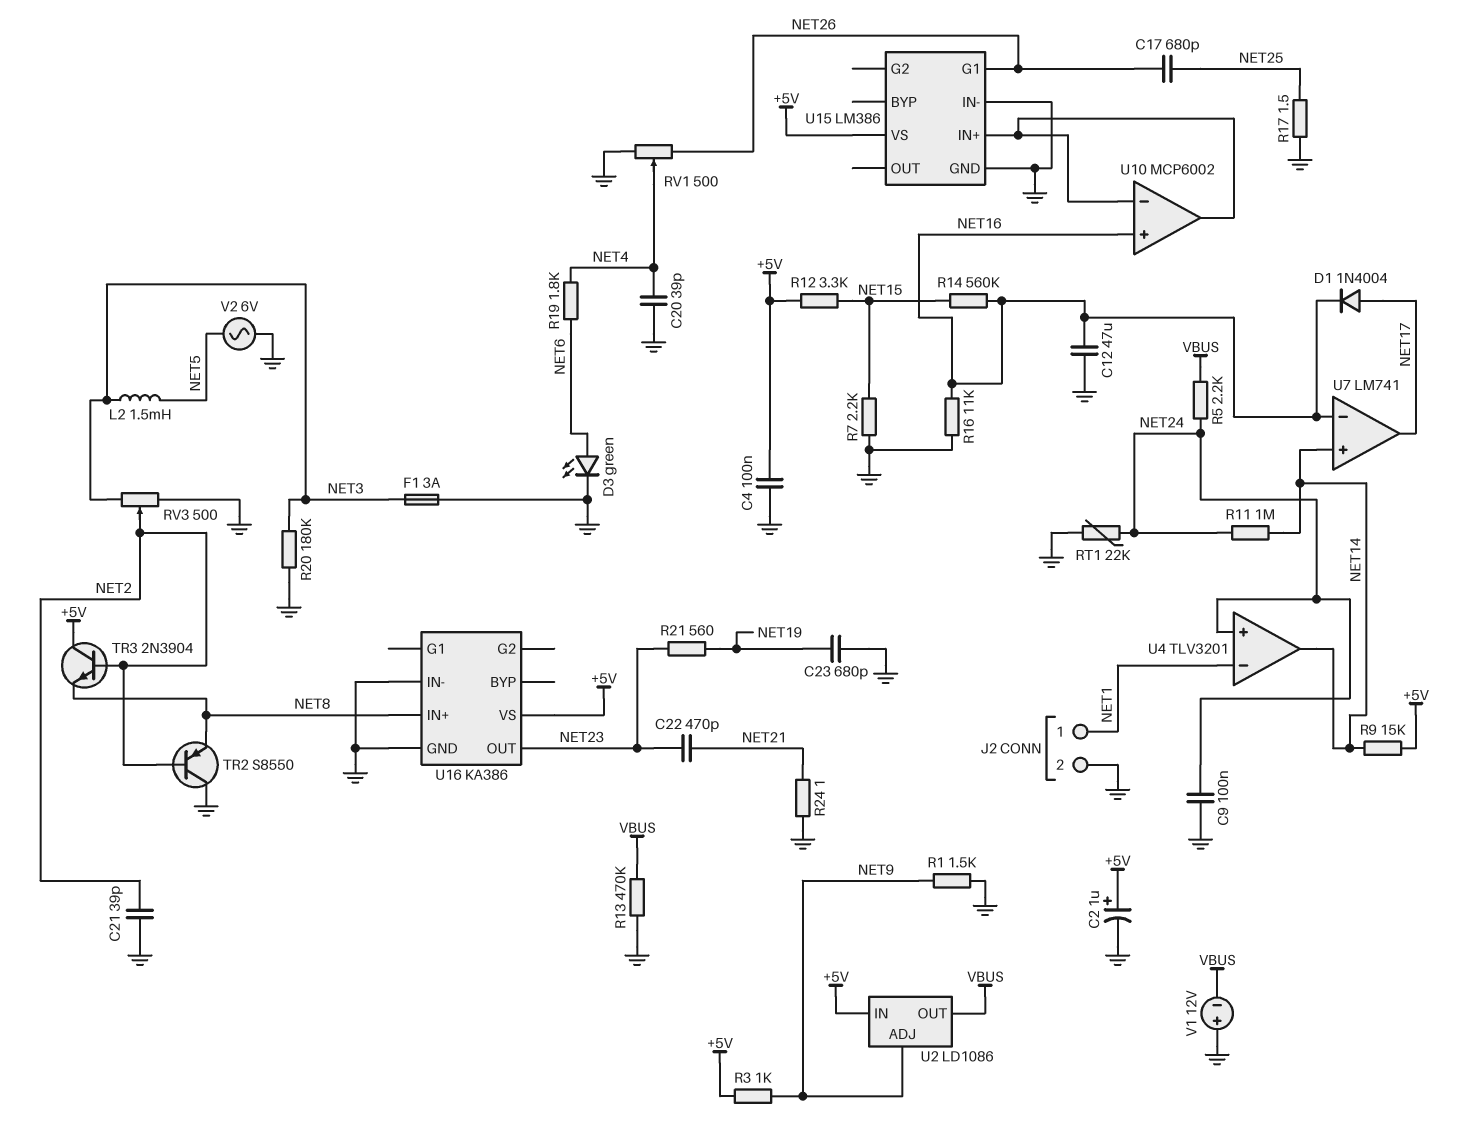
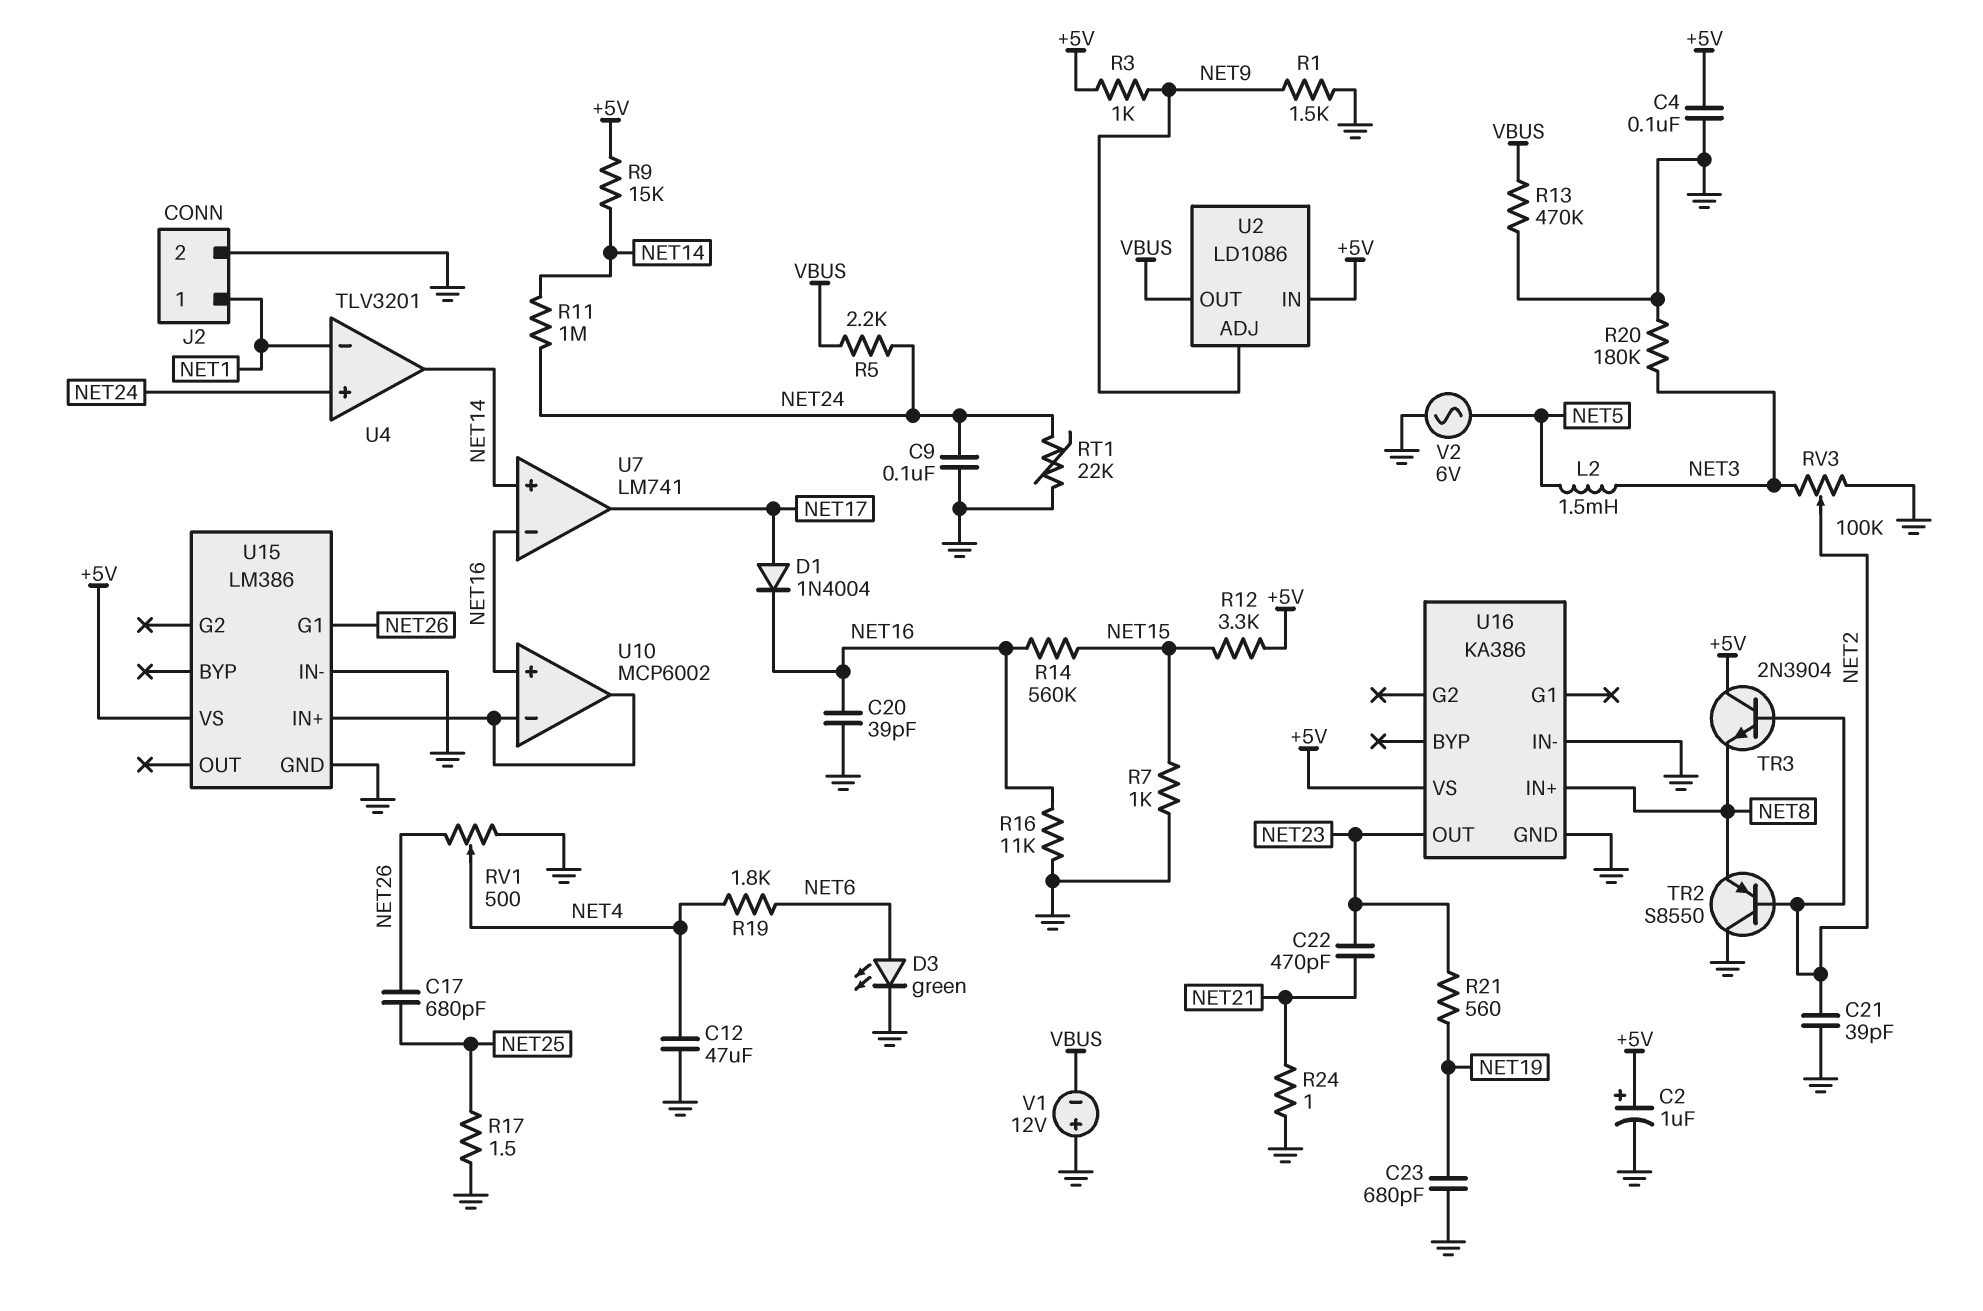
C12: 47uF (GND, NET16) -> 47uF (GND, NET4)
C20: 39pF (GND, NET4) -> 39pF (GND, NET16)
F1: 3A (GND, NET3) -> none
R7: 2.2k (GND, NET15) -> 1k (GND, NET15)
RV3: 500 (GND, NET3, wiper NET2) -> 100k (GND, NET3, wiper NET2)

